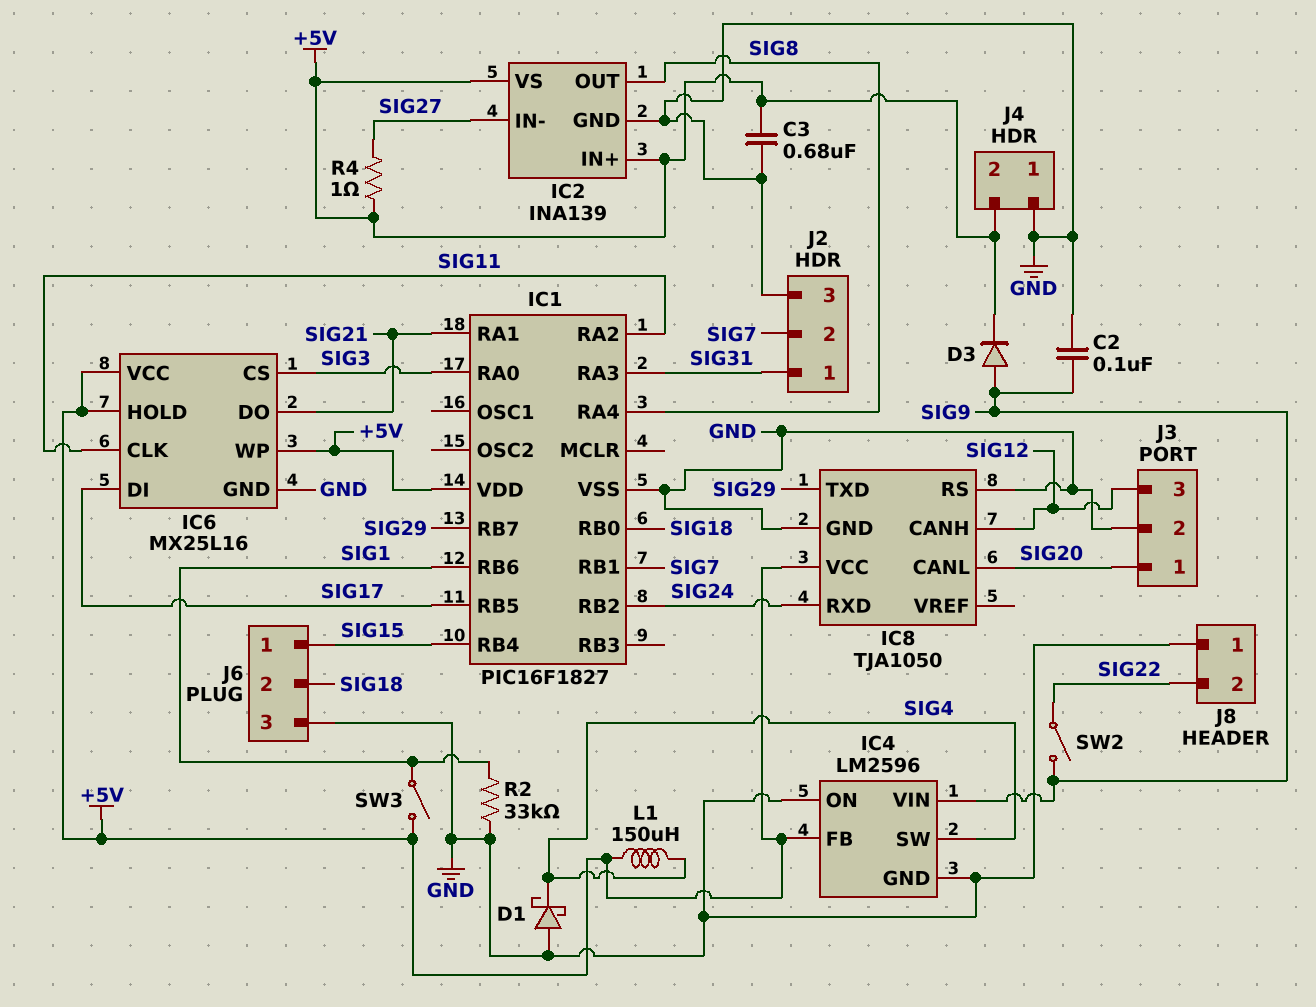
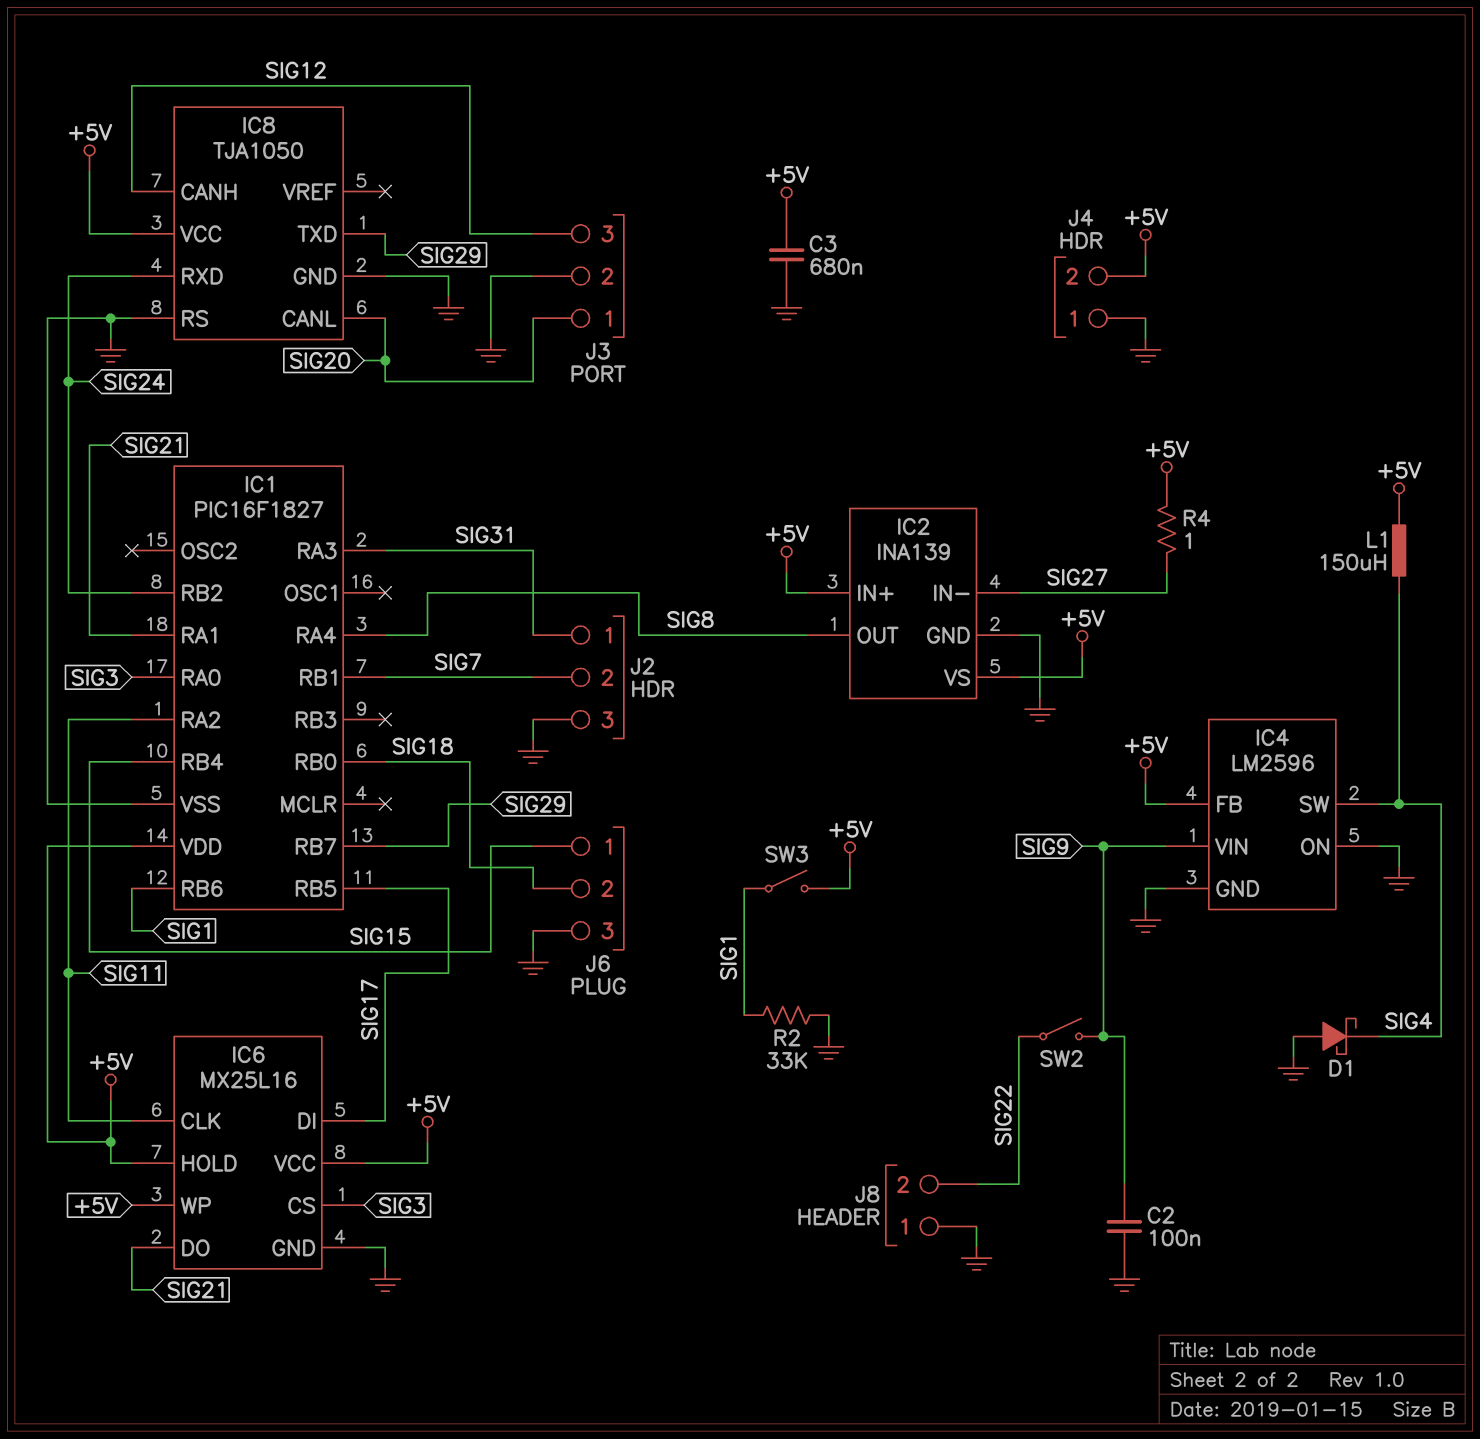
D3: diode (A SIG9, K +5V) -> none

